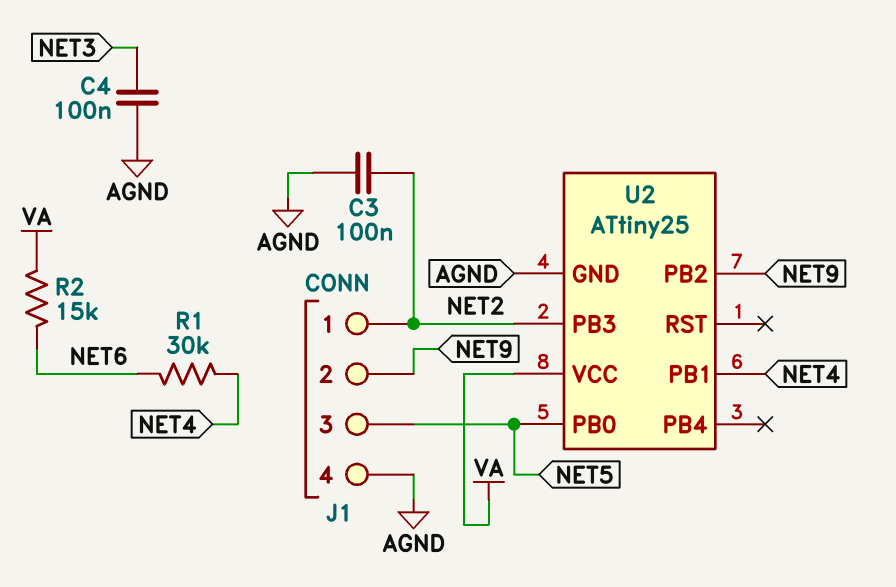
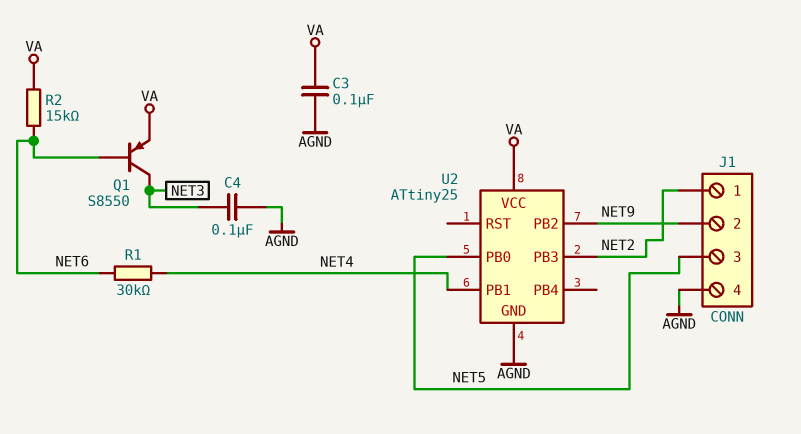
C3: 100nF (AGND, NET2) -> 100nF (AGND, VA)
Q1: none -> PNP S8550 (B NET6, C NET3, E VA)

